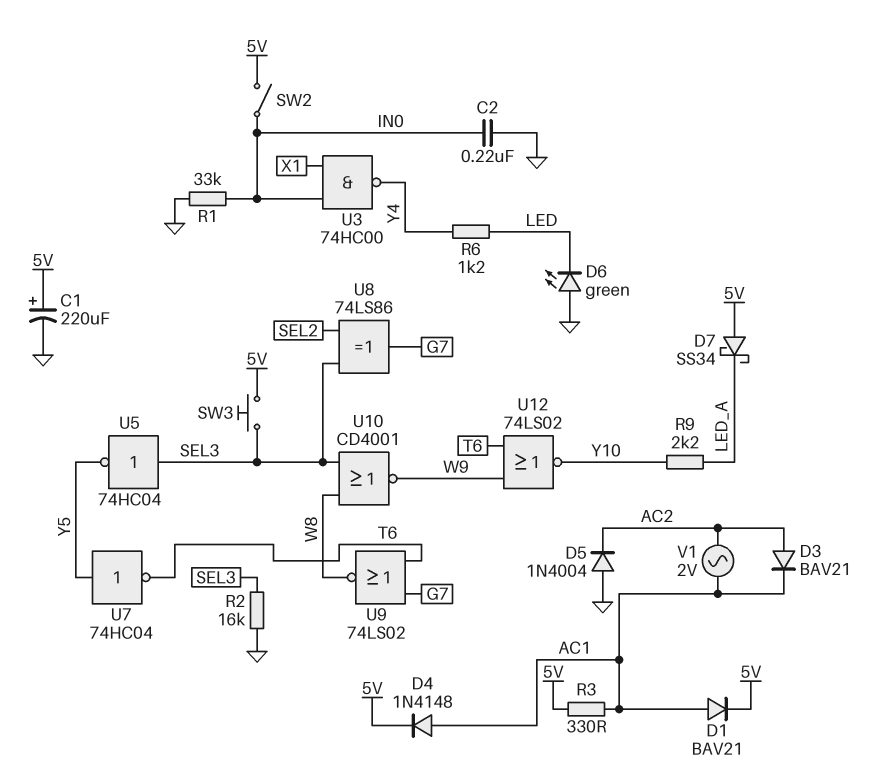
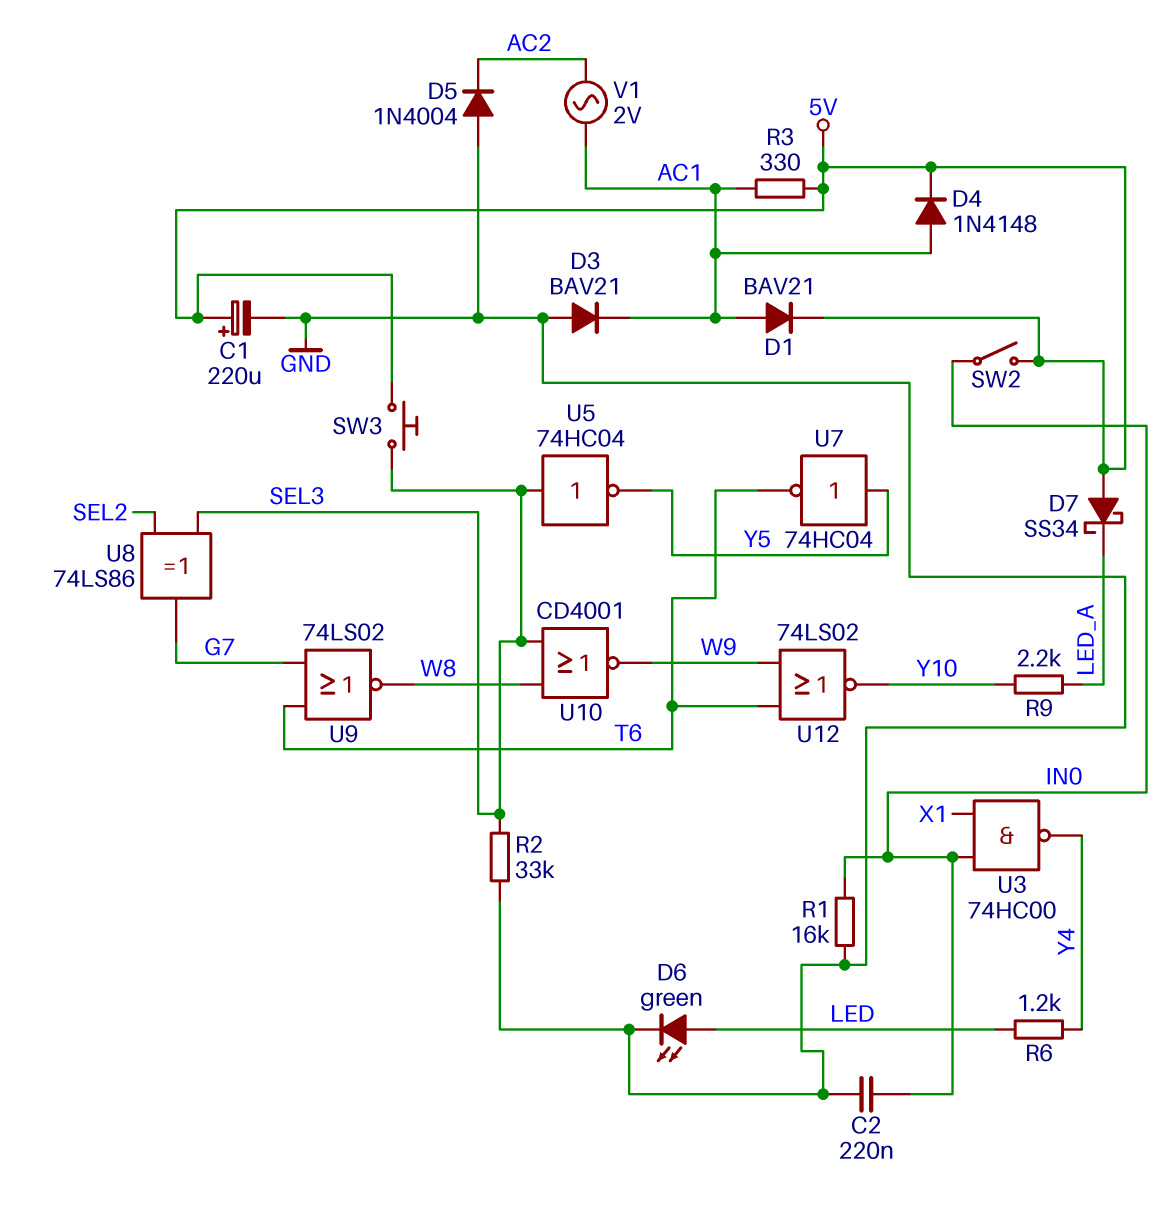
D3: diode BAV21 (A AC2, K AC1) -> diode BAV21 (A GND, K AC1)
D6: LED green (A GND, K LED) -> LED green (A LED, K GND)
R1: 33k (GND, IN0) -> 16k (GND, IN0)
R2: 16k (GND, SEL3) -> 33k (GND, SEL3)

